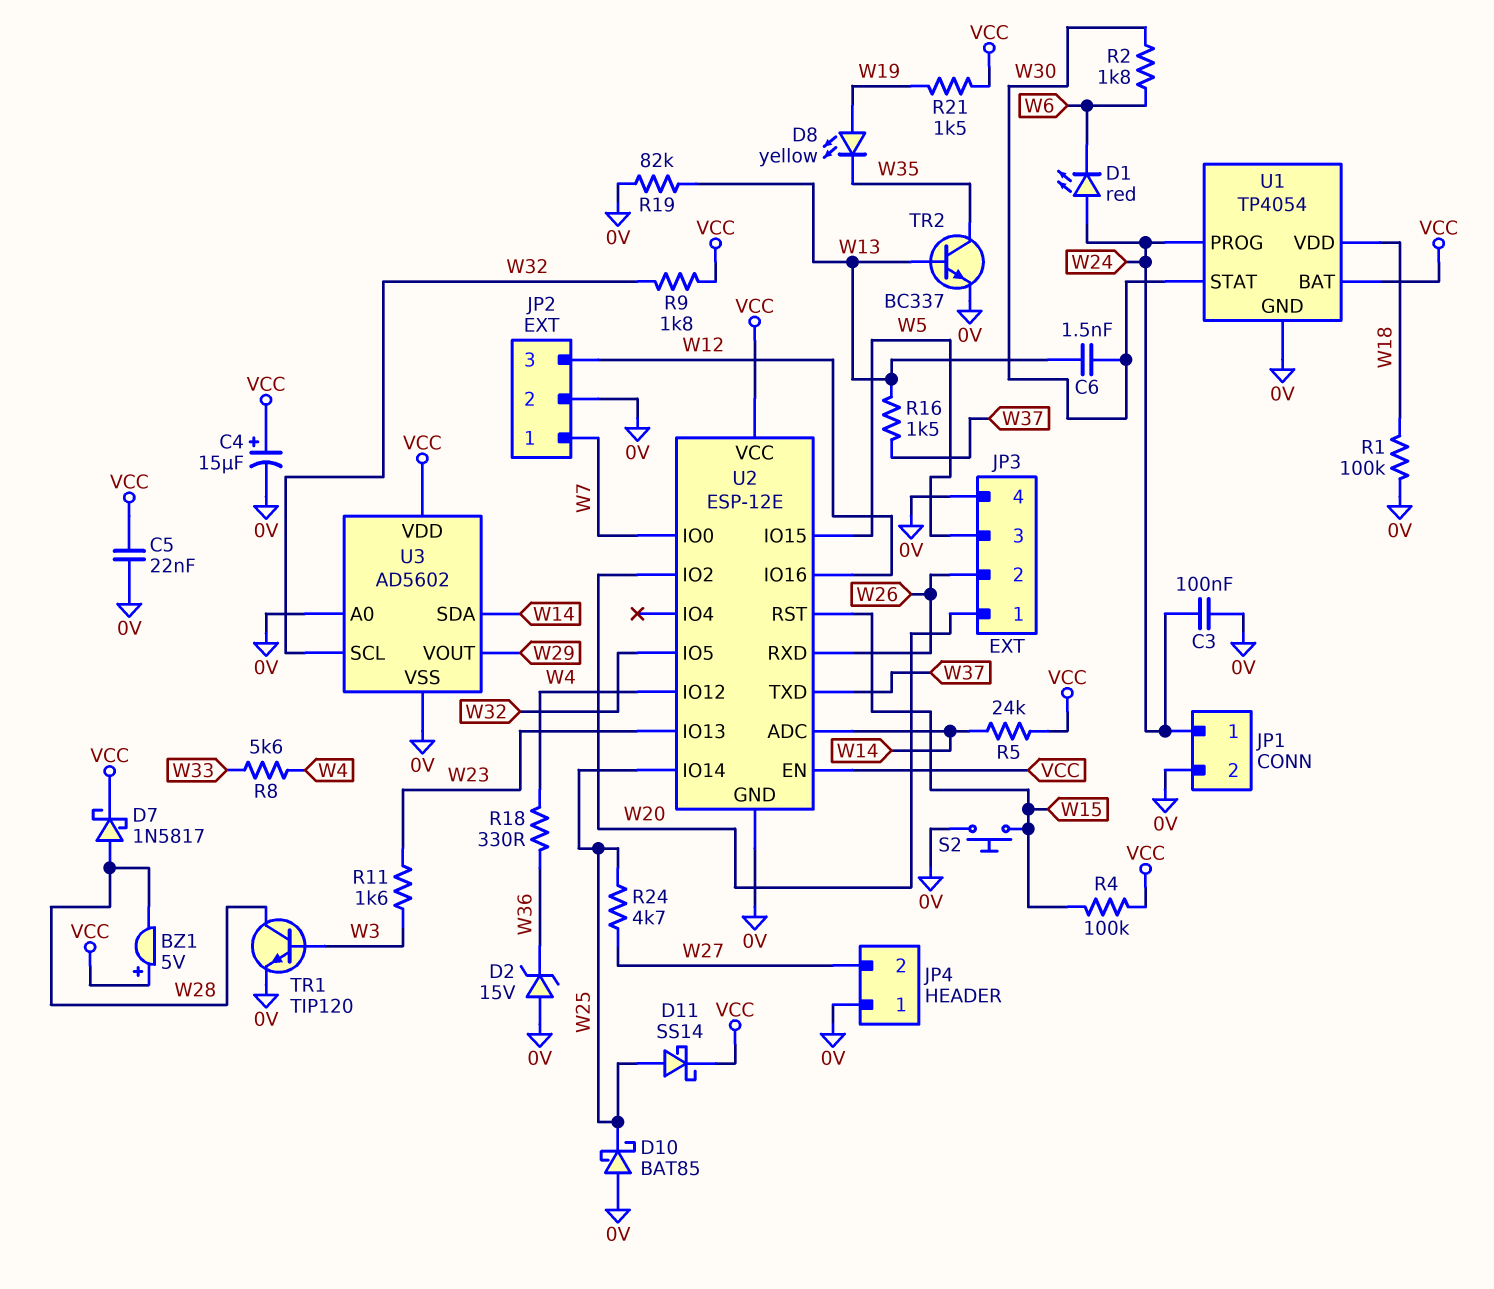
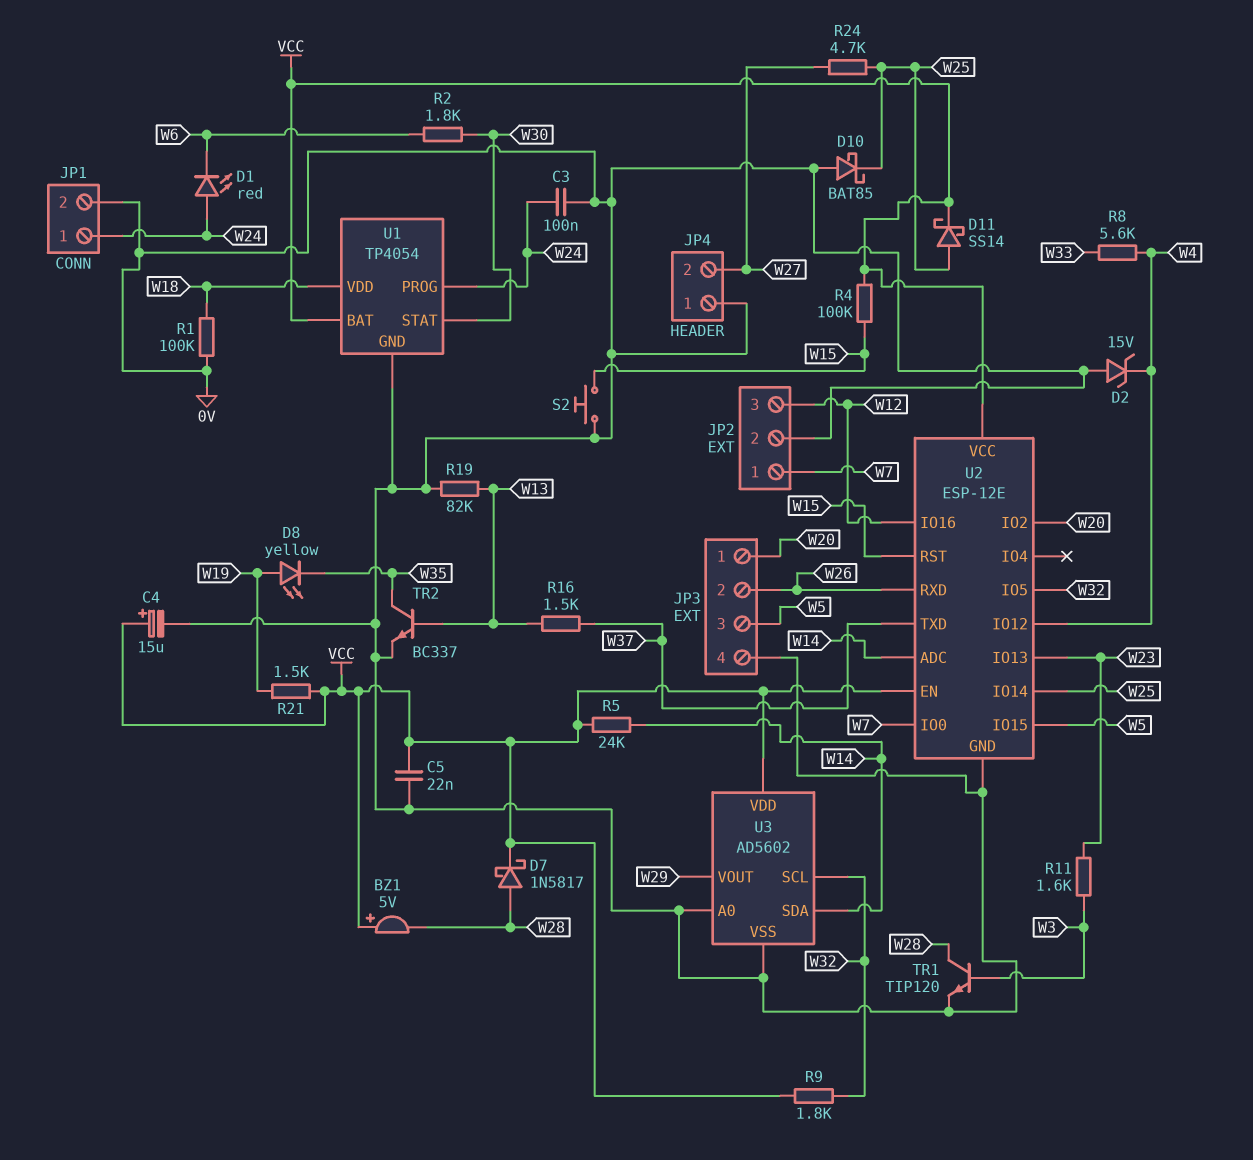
C6: 1.5nF (W13, W30) -> none
D2: zener 15V (A 0V, K W36) -> zener 15V (A 0V, K W4)
R18: 330 (W4, W36) -> none

